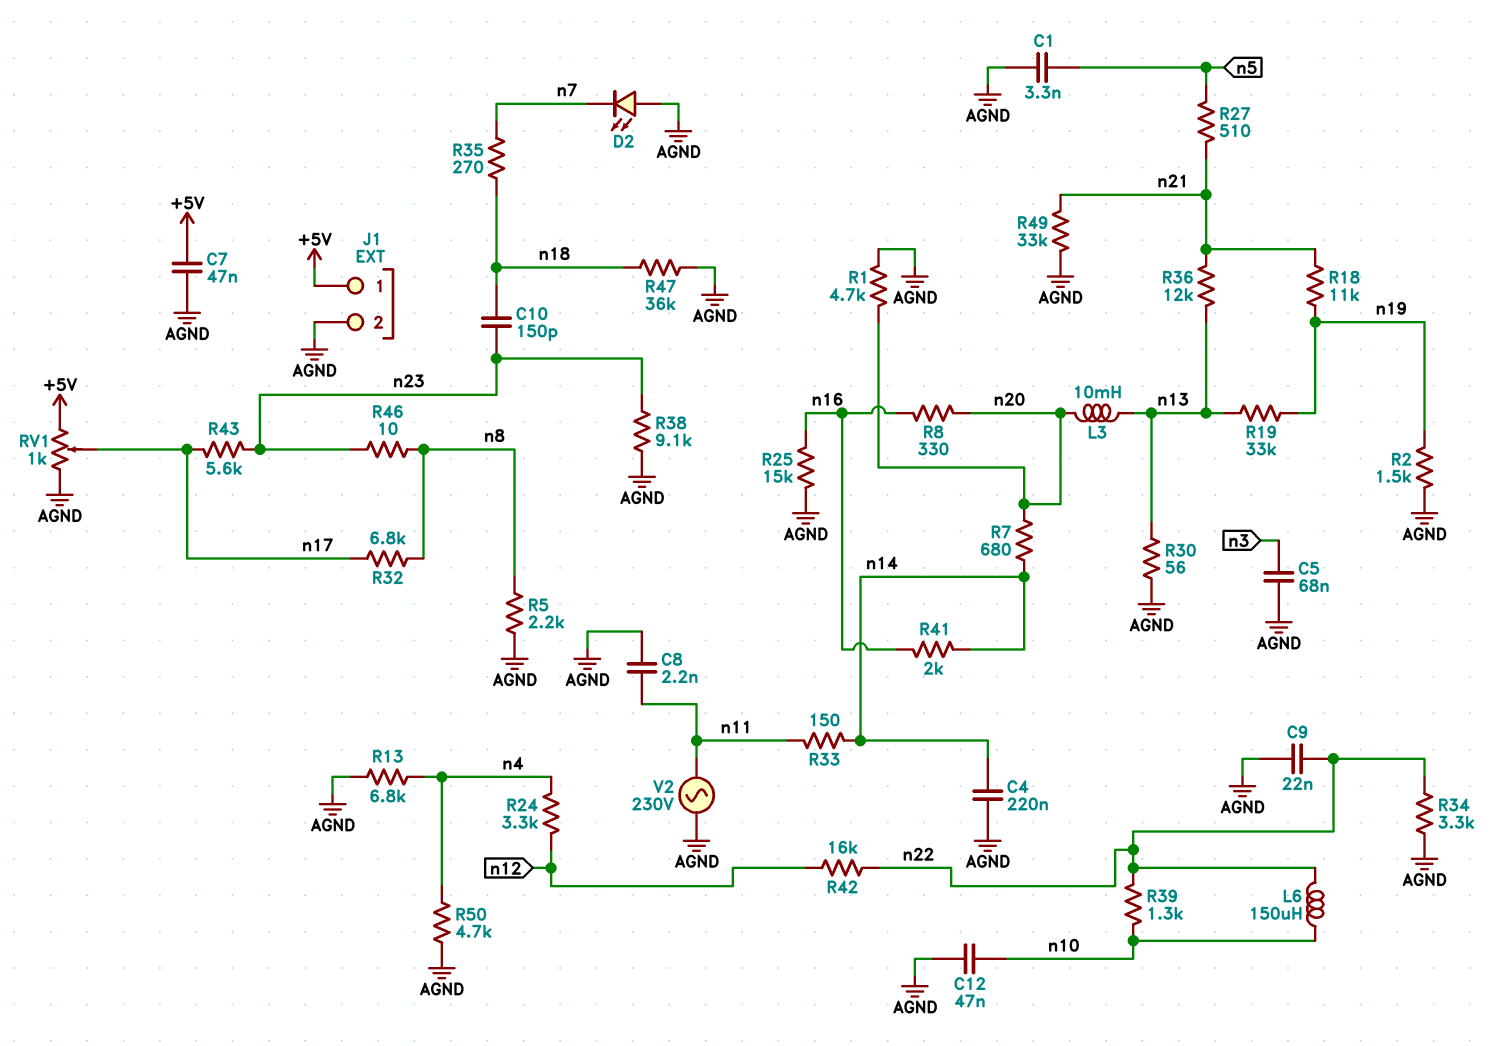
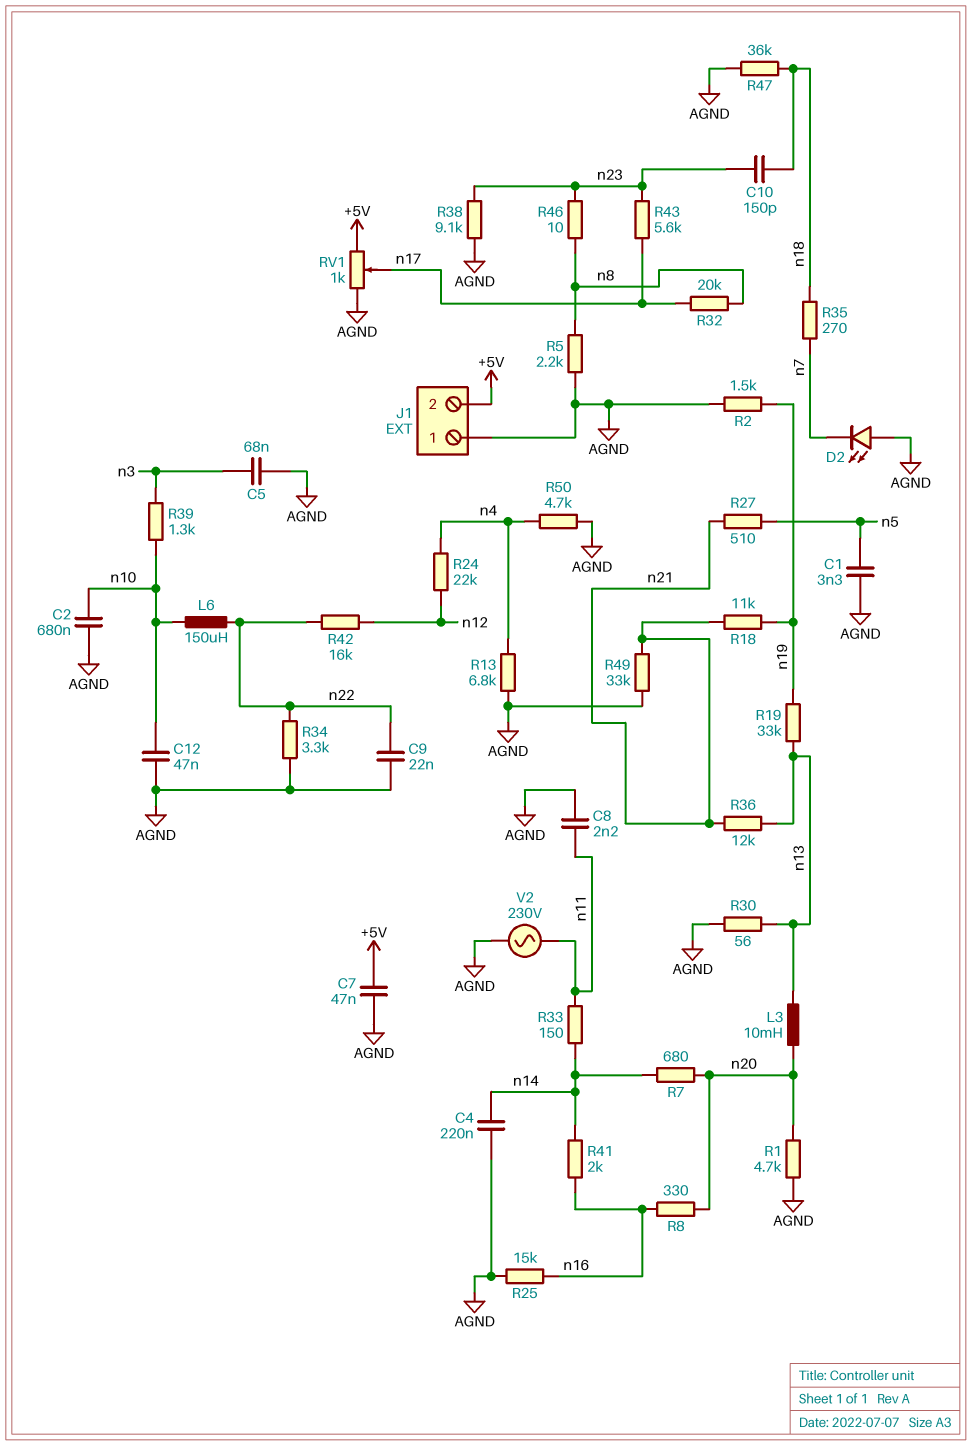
C2: none -> 680nF (AGND, n10)
J1 pin 1: +5V -> AGND
J1 pin 2: AGND -> +5V
R24: 3.3k (n4, n12) -> 22k (n4, n12)
R32: 6.8k (n8, n17) -> 20k (n8, n17)
R39: 1.3k (n10, n22) -> 1.3k (n3, n10)

